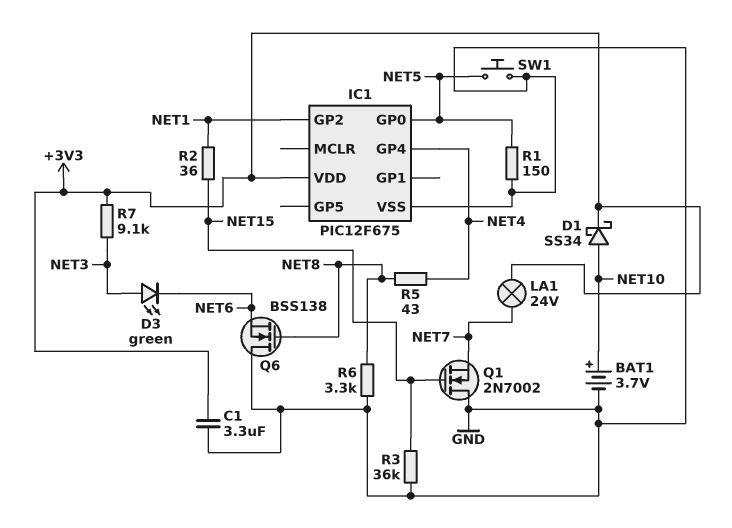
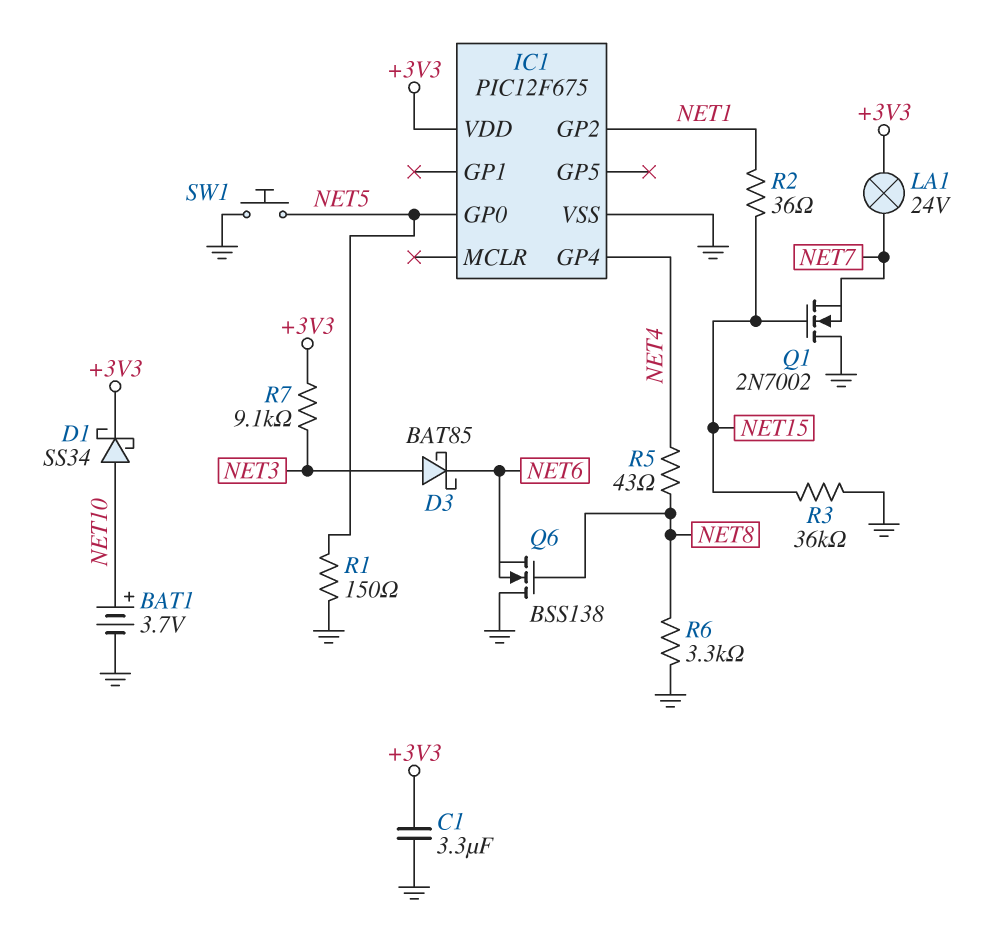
D3: LED green (A NET3, K NET6) -> schottky BAT85 (A NET3, K NET6)

